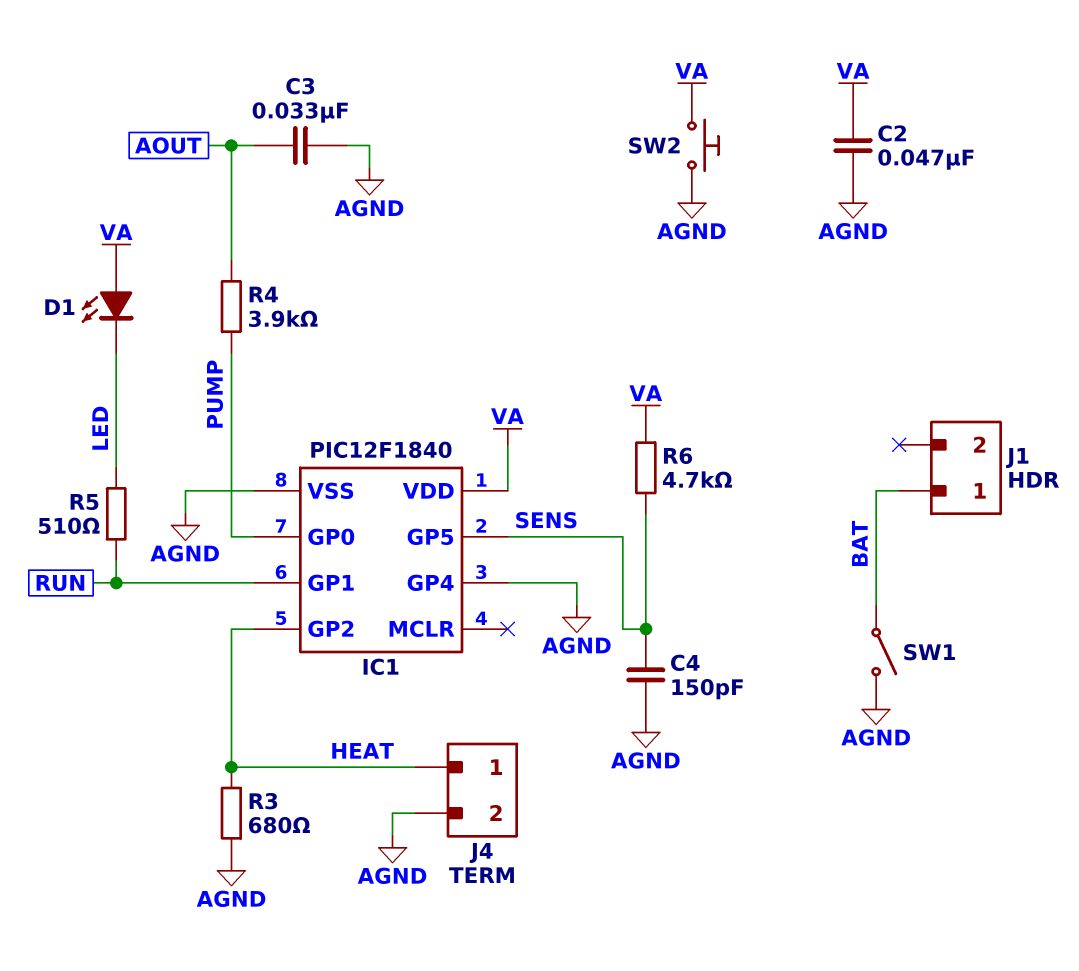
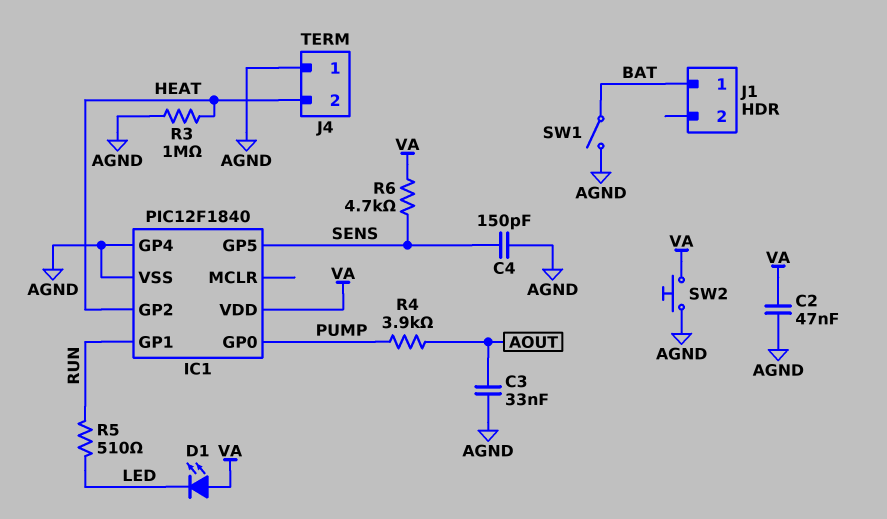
J4 pin 1: HEAT -> AGND
J4 pin 2: AGND -> HEAT
R3: 680 (AGND, HEAT) -> 1M (AGND, HEAT)

